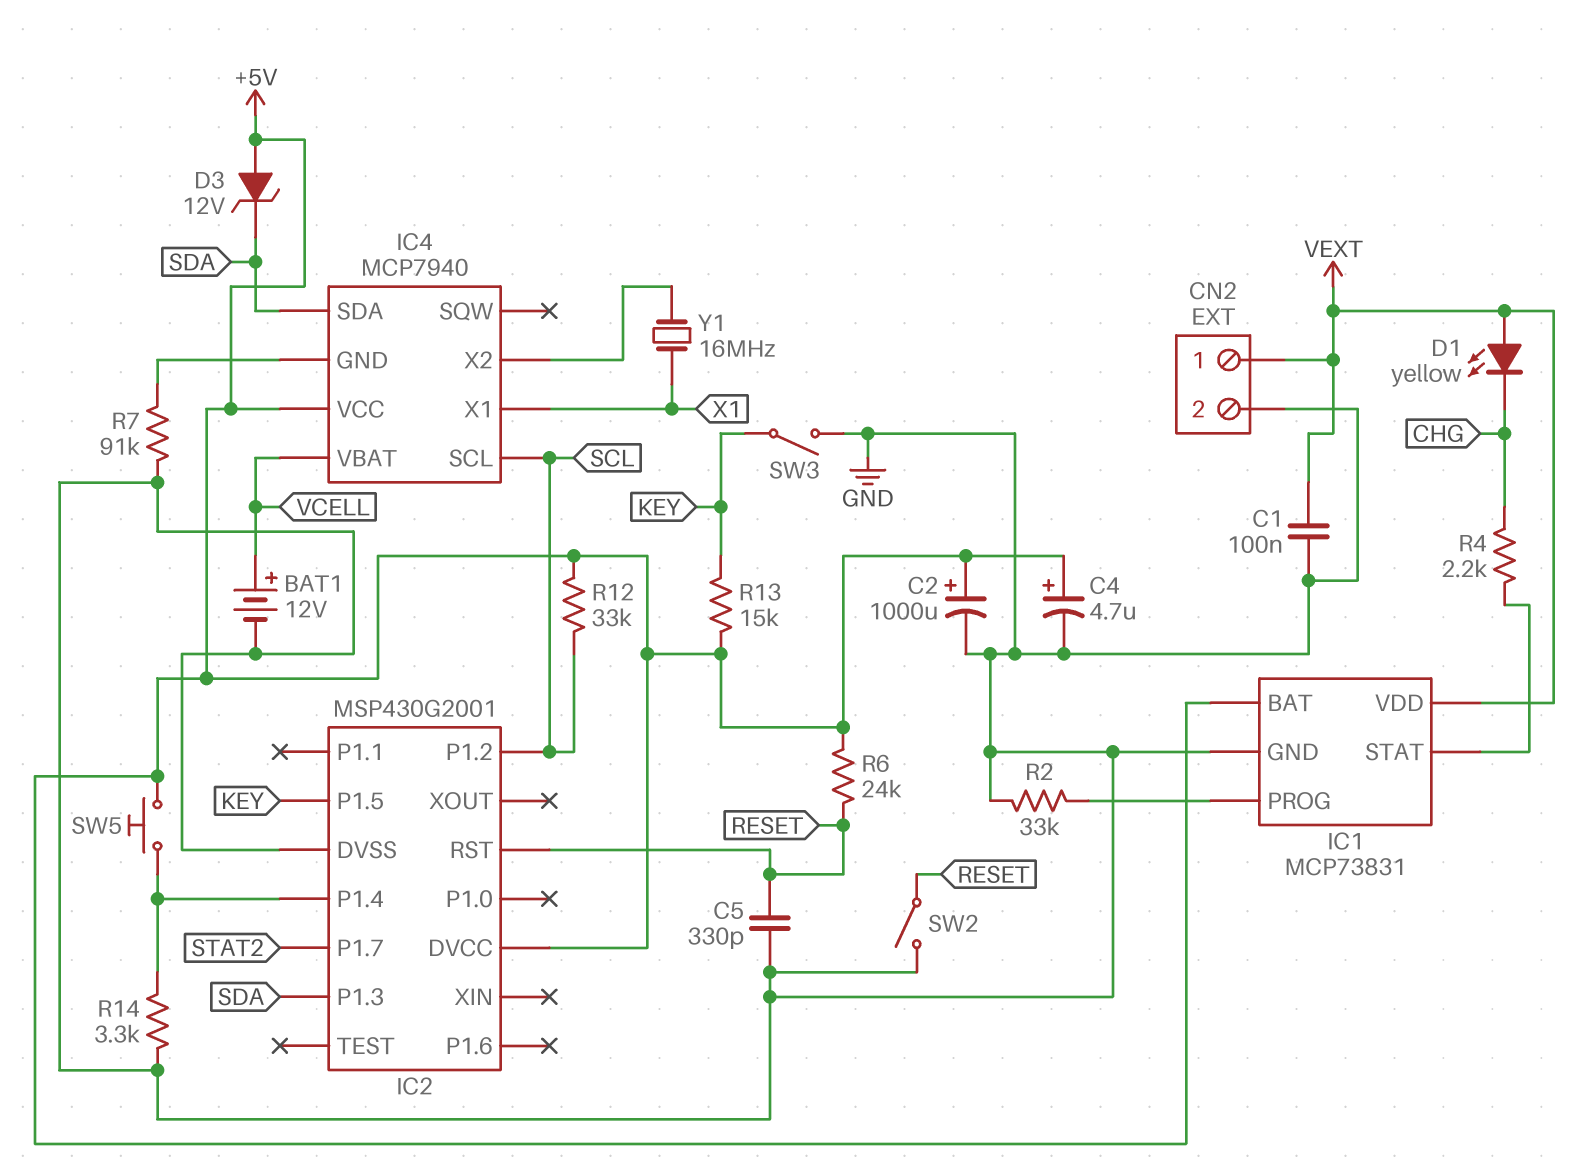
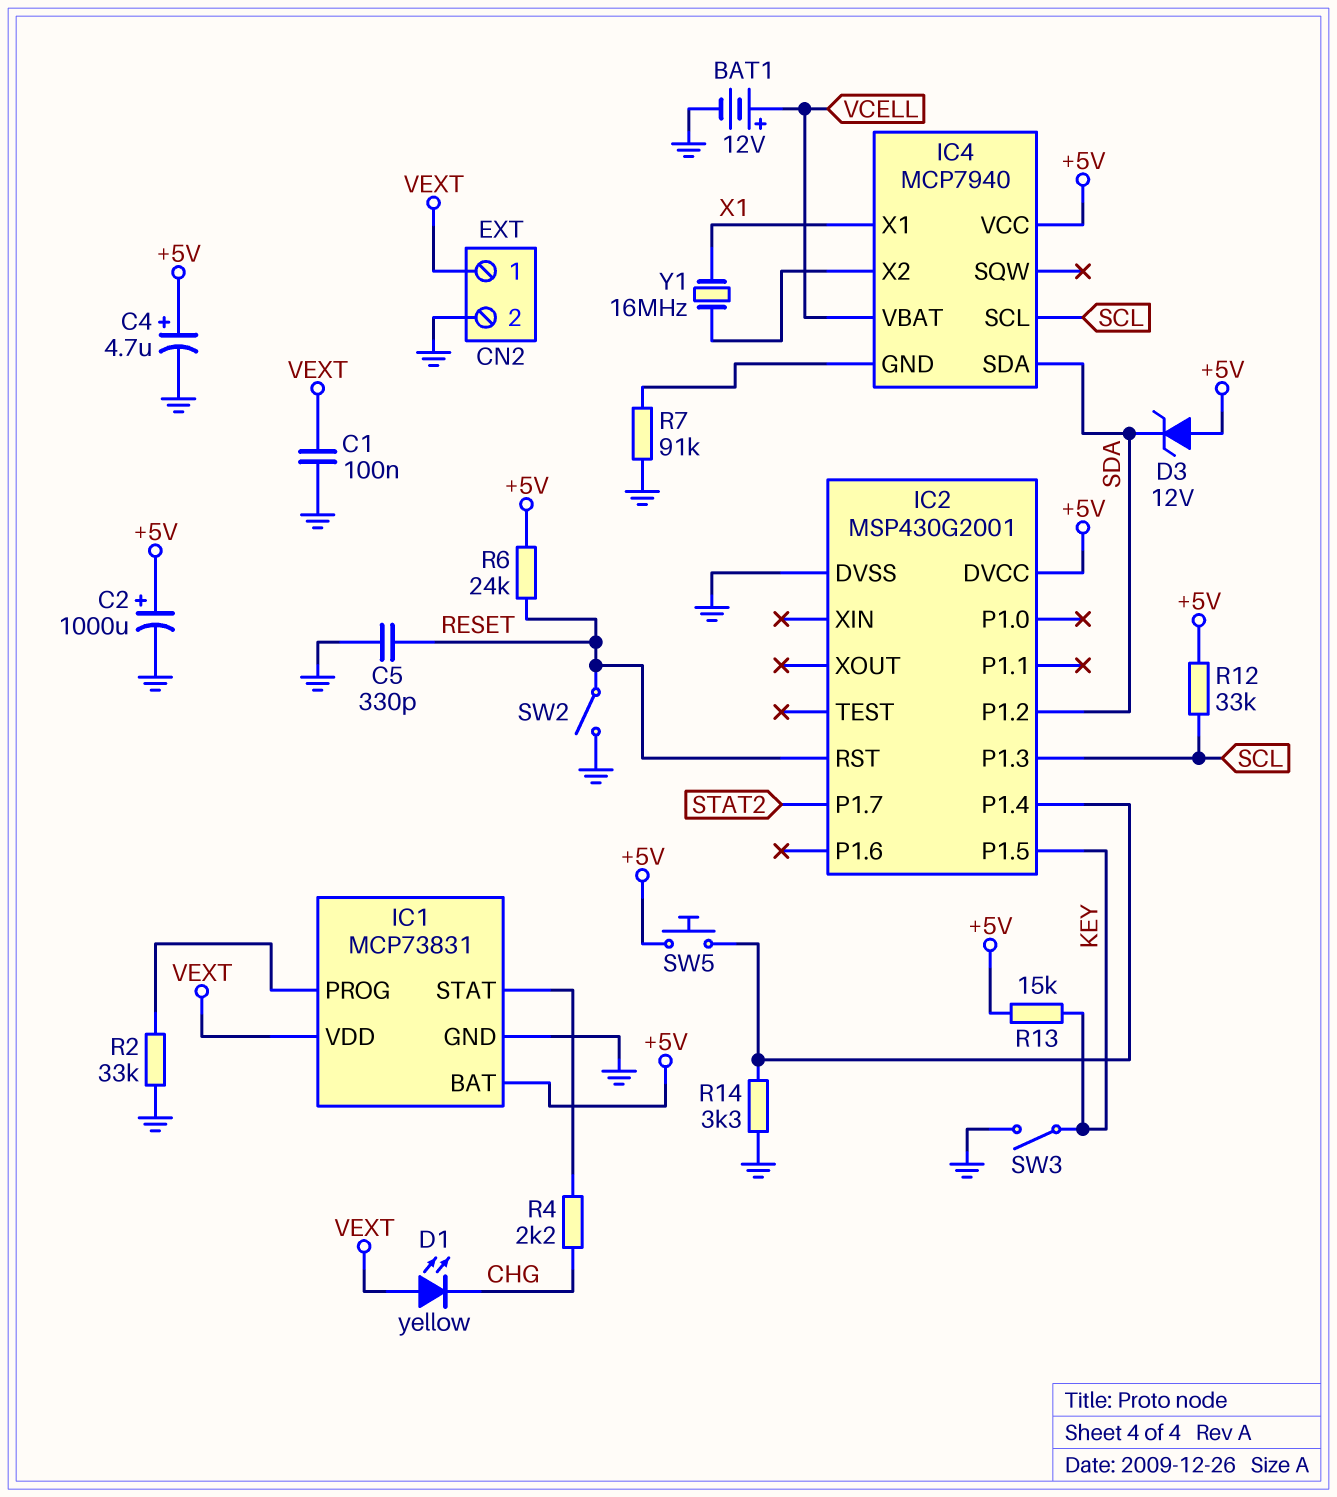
IC2 pin P1.2: SCL -> SDA
IC2 pin P1.3: SDA -> SCL

